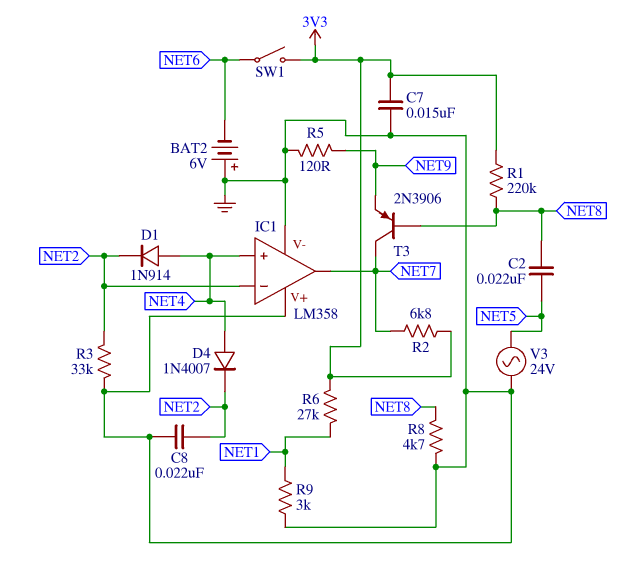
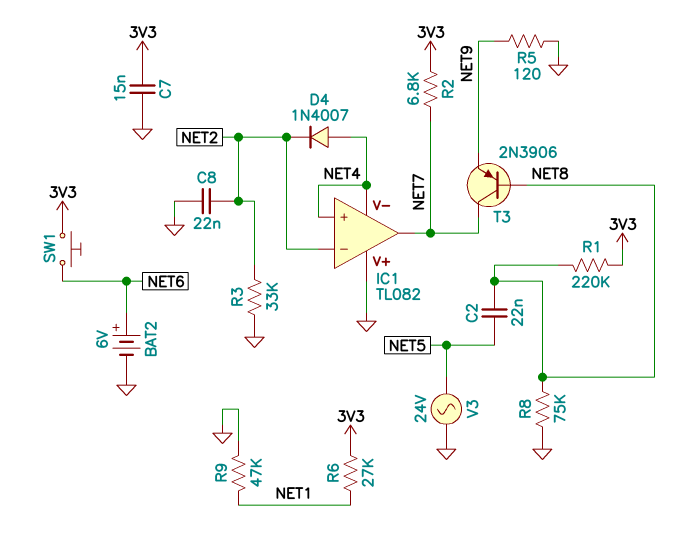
BAT2: 6V (plus GND, minus NET6) -> 6V (plus NET6, minus GND)
D1: diode 1N914 (A NET4, K NET2) -> none
IC1: LM358 -> TL082
IC1 pin V-: GND -> NET4
R8: 4.7k (GND, NET8) -> 75k (GND, NET8)
R9: 3k (GND, NET1) -> 47k (GND, NET1)
SW1: switch (3V3, NET6) -> button (3V3, NET6)

